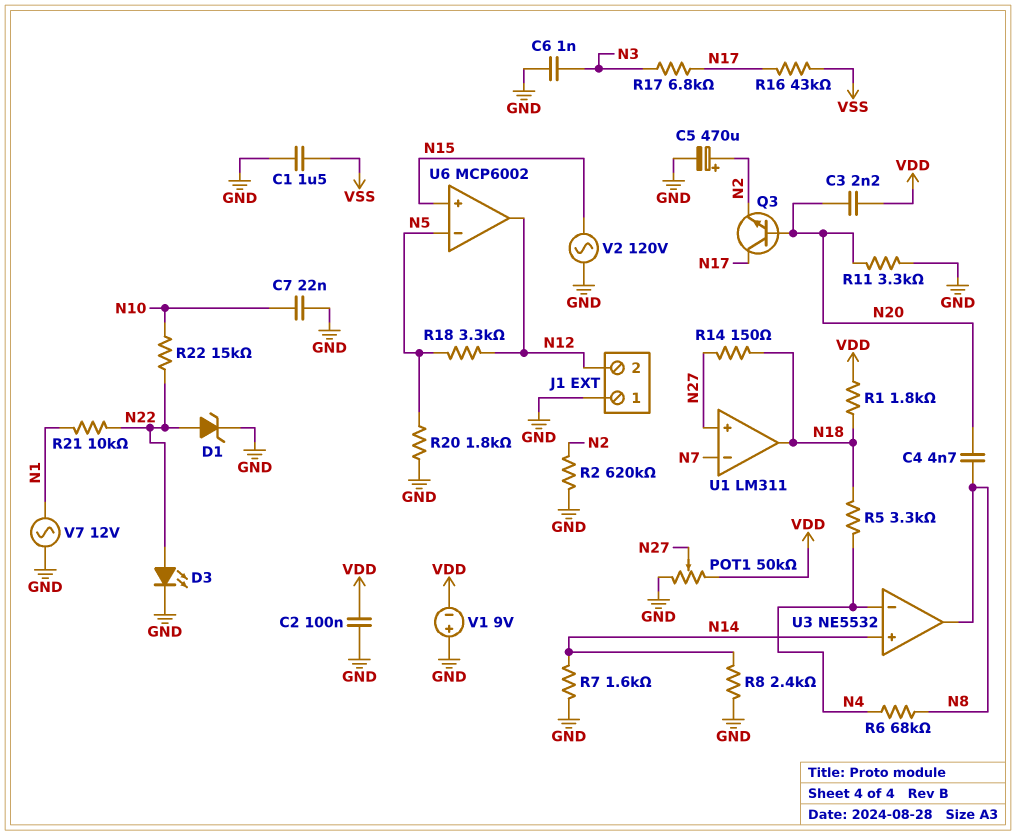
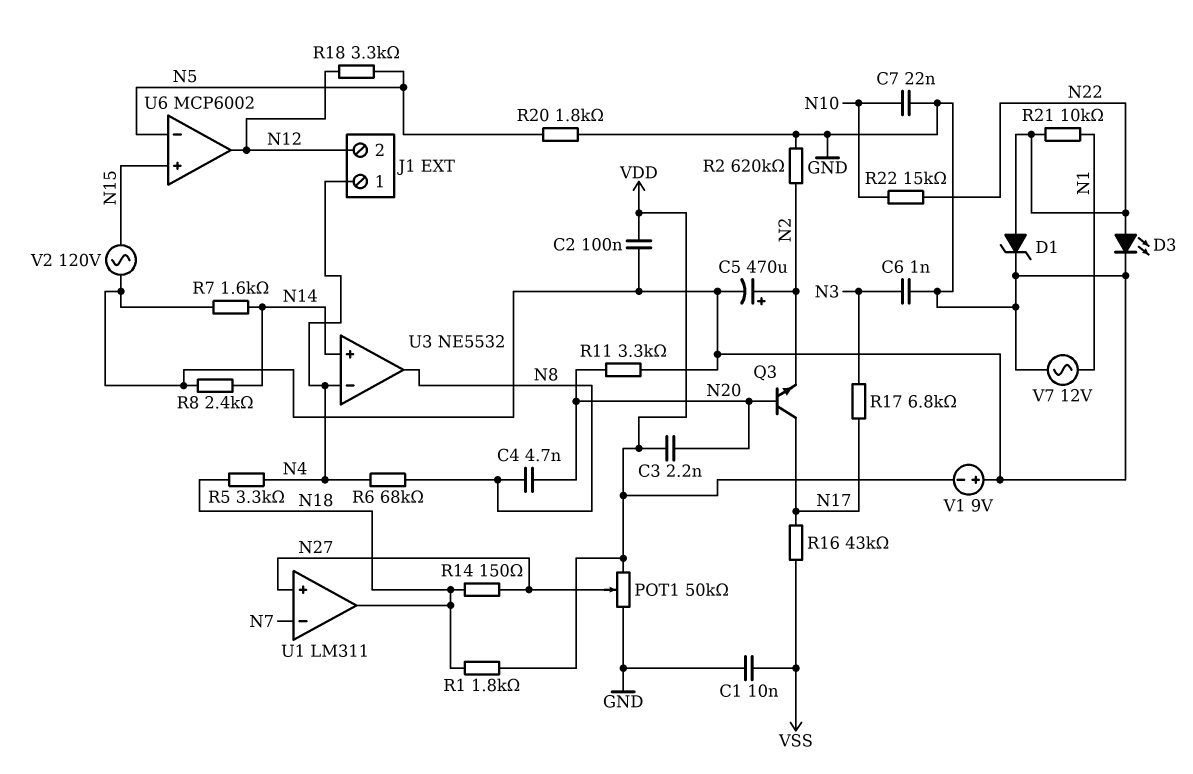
C1: 1.5uF (GND, VSS) -> 10nF (GND, VSS)
J1 pin 1: GND -> N4

